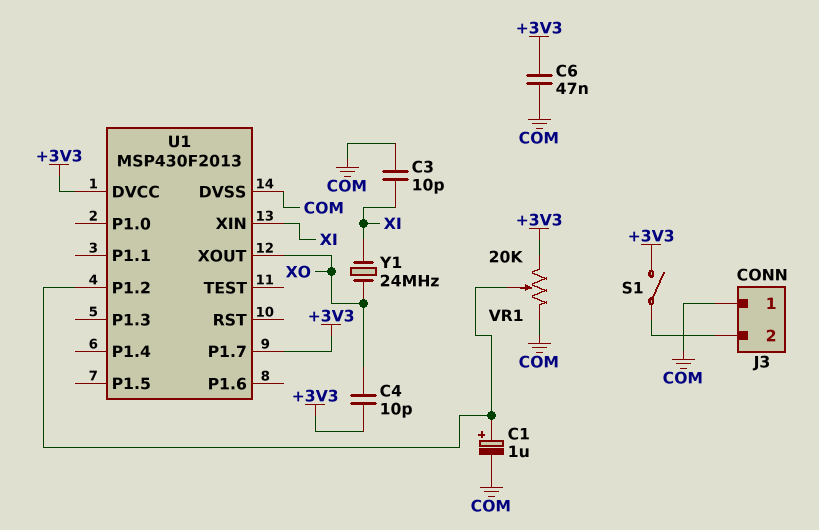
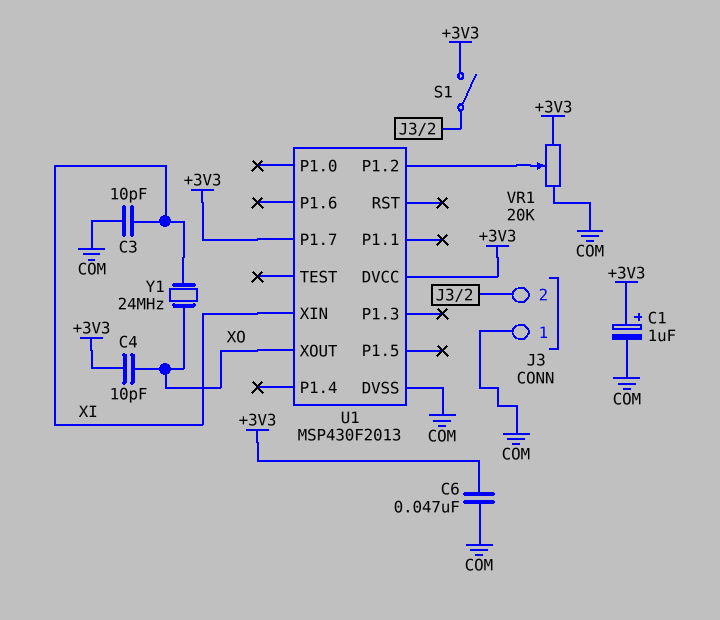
C1: 1uF (plus U1/P1.2, minus COM) -> 1uF (plus +3V3, minus COM)

